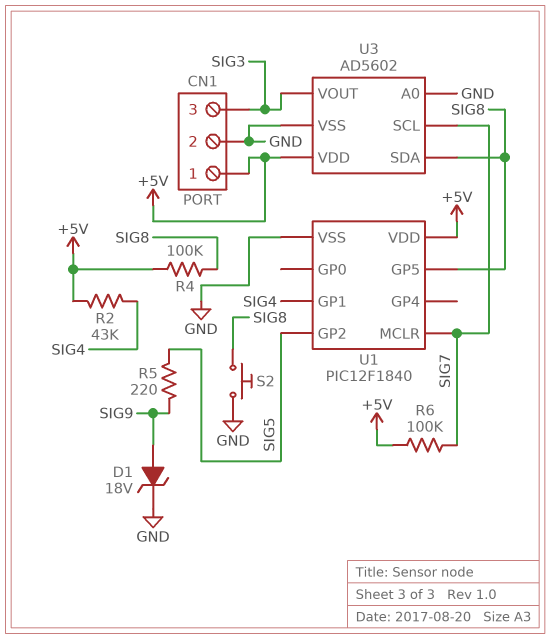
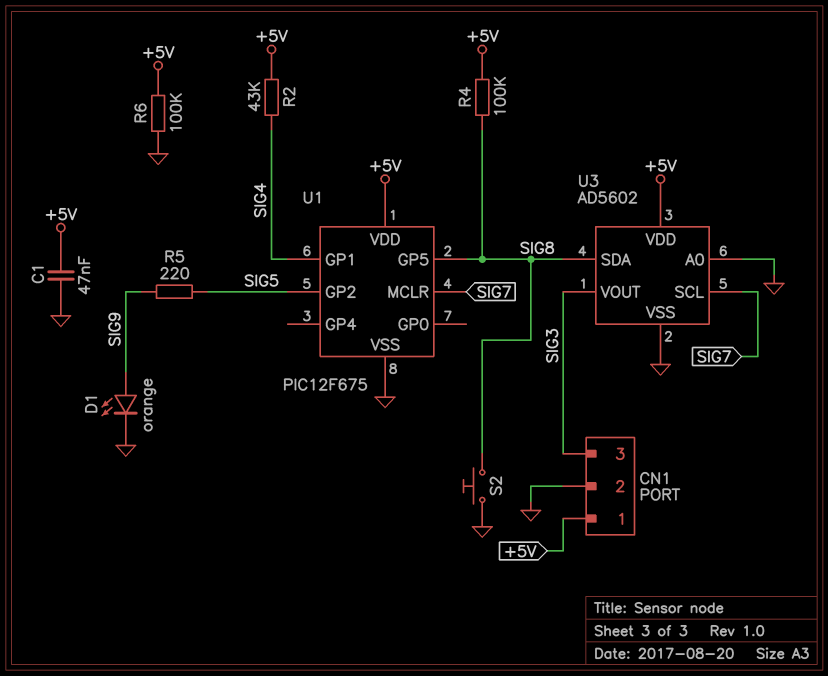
C1: none -> 47nF (+5V, GND)
D1: zener 18V (A SIG9, K GND) -> LED orange (A SIG9, K GND)
R6: 100k (+5V, SIG7) -> 100k (+5V, GND)
U1: PIC12F1840 -> PIC12F675

